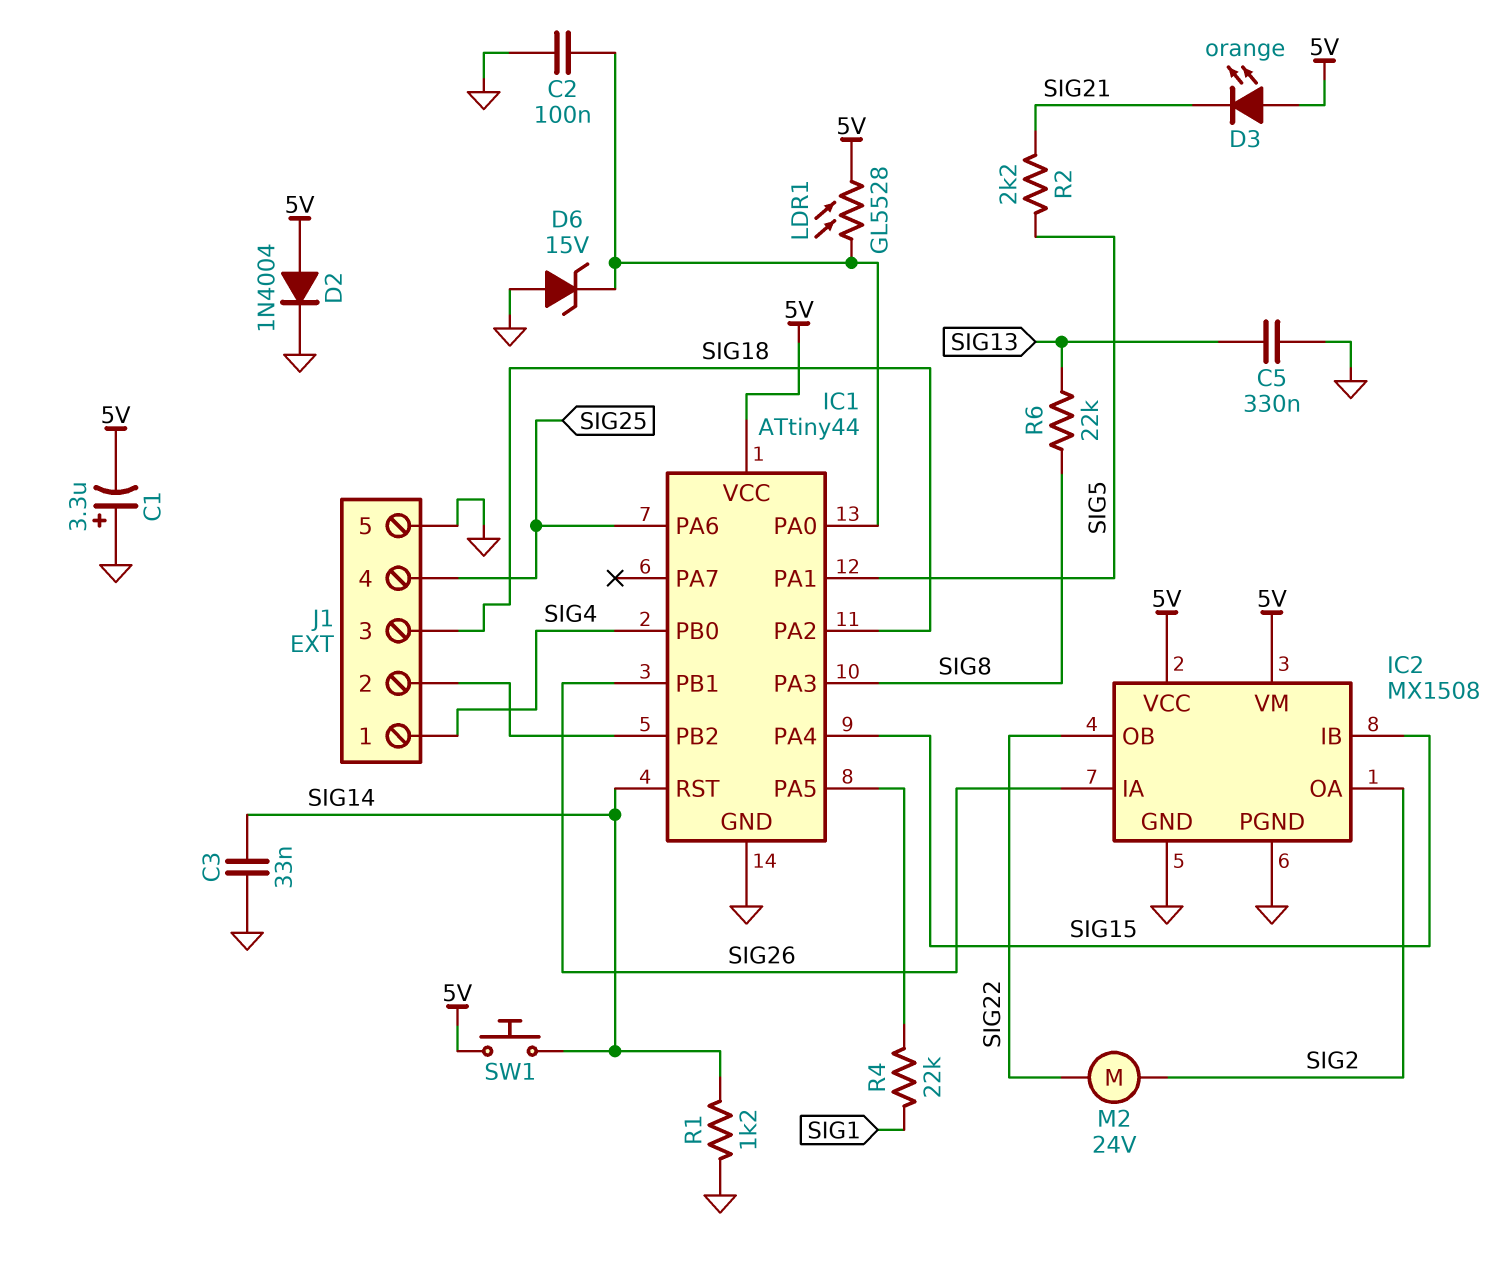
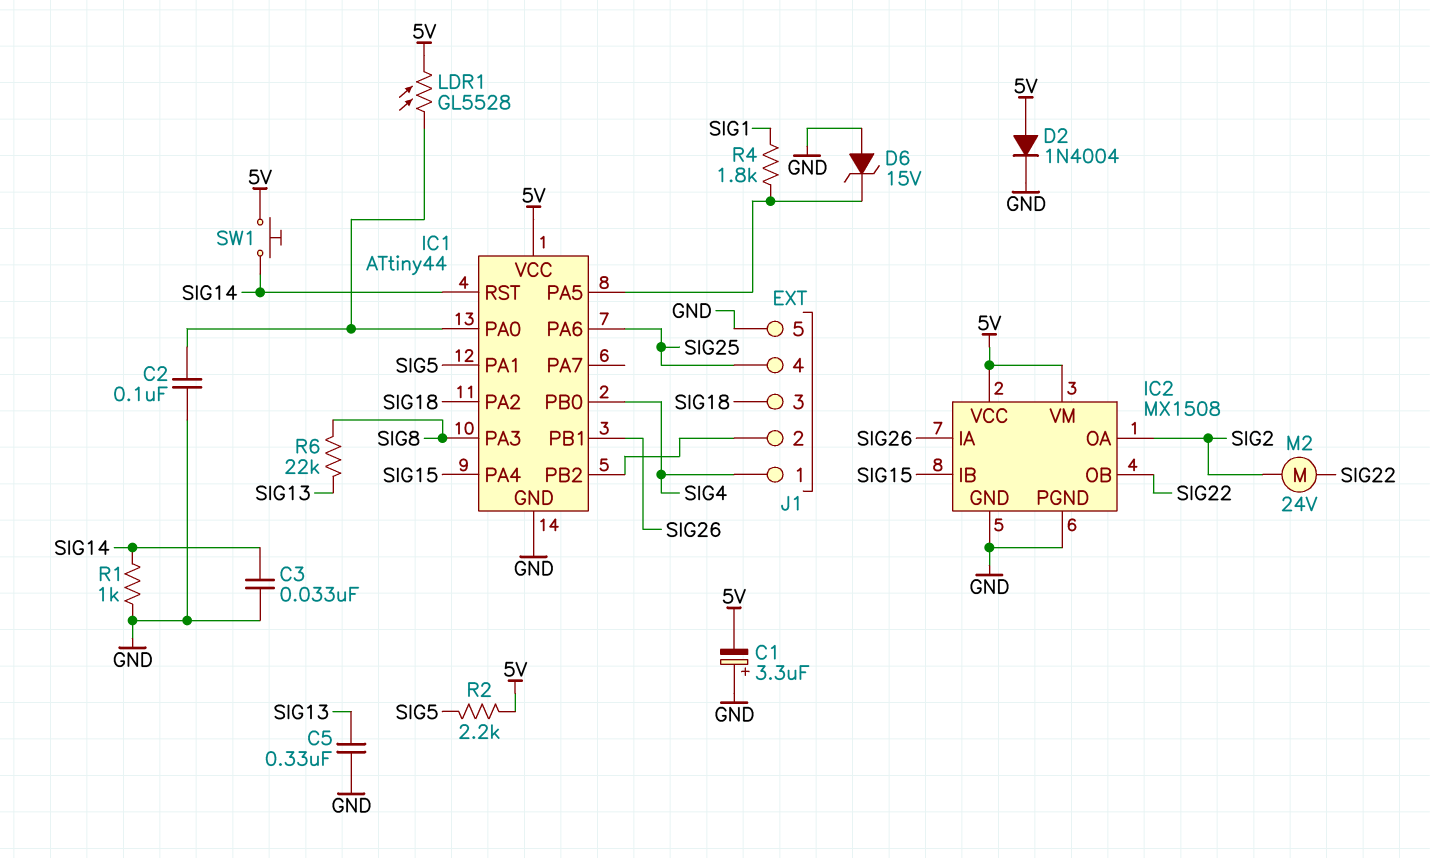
D3: LED orange (A 5V, K SIG21) -> none
D6: zener 15V (A GND, K IC1/PA0) -> zener 15V (A GND, K IC1/PA5)
R1: 1.2k (GND, SIG14) -> 1k (GND, SIG14)
R2: 2.2k (SIG5, SIG21) -> 2.2k (5V, SIG5)
R4: 22k (IC1/PA5, SIG1) -> 1.8k (IC1/PA5, SIG1)

